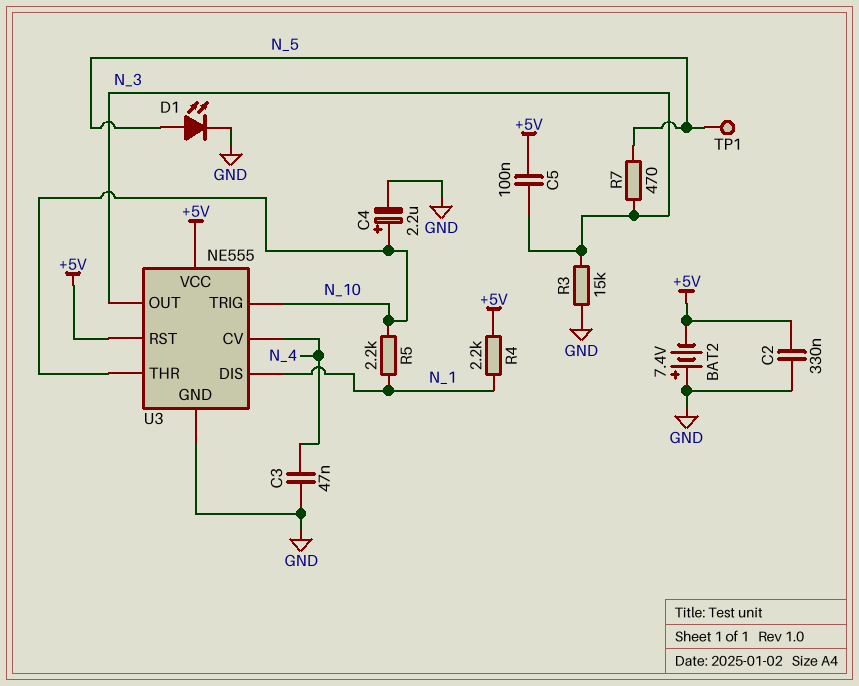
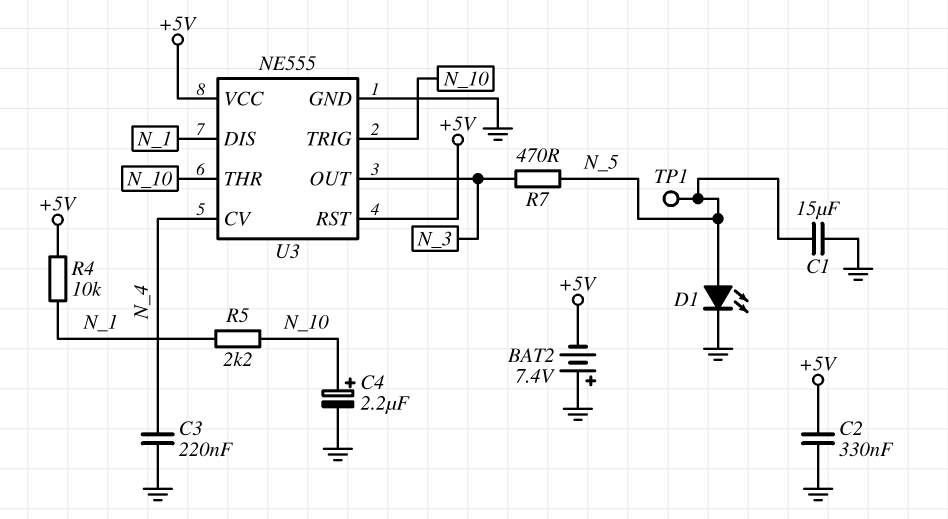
C1: none -> 15uF (GND, N_5)
C3: 47nF (GND, N_4) -> 220nF (GND, N_4)
C5: 100nF (+5V, N_3) -> none
R3: 15k (GND, N_3) -> none
R4: 2.2k (+5V, N_1) -> 10k (+5V, N_1)

